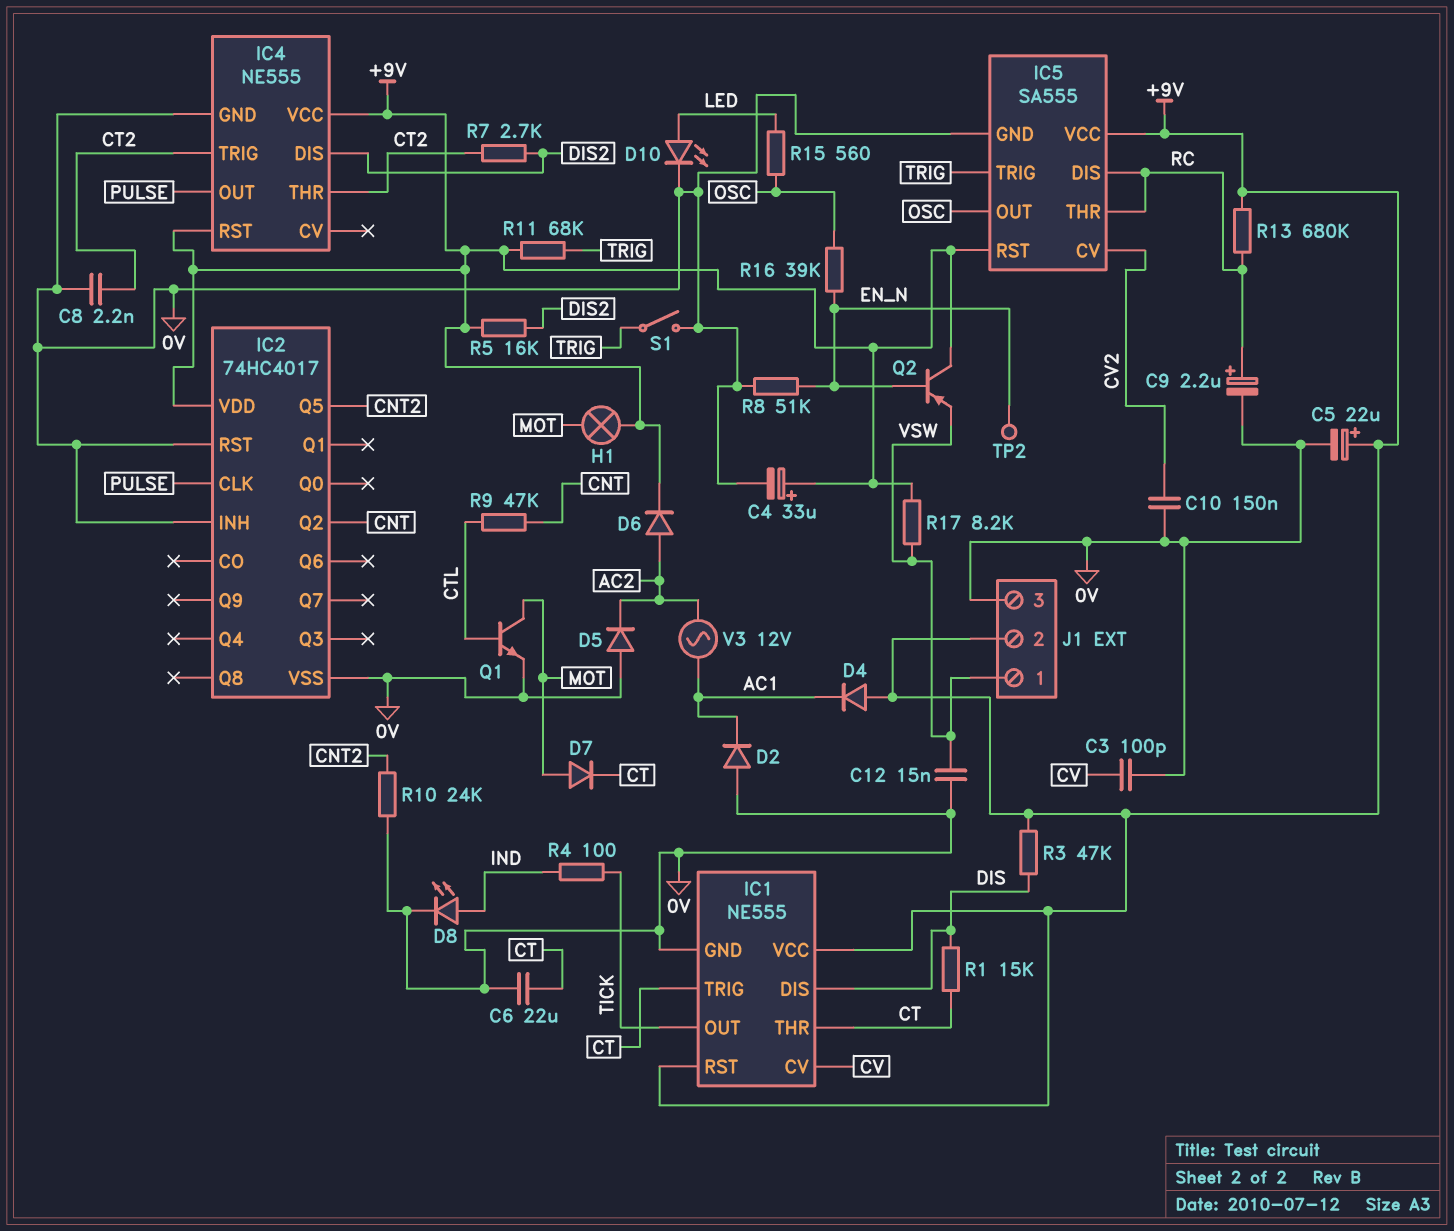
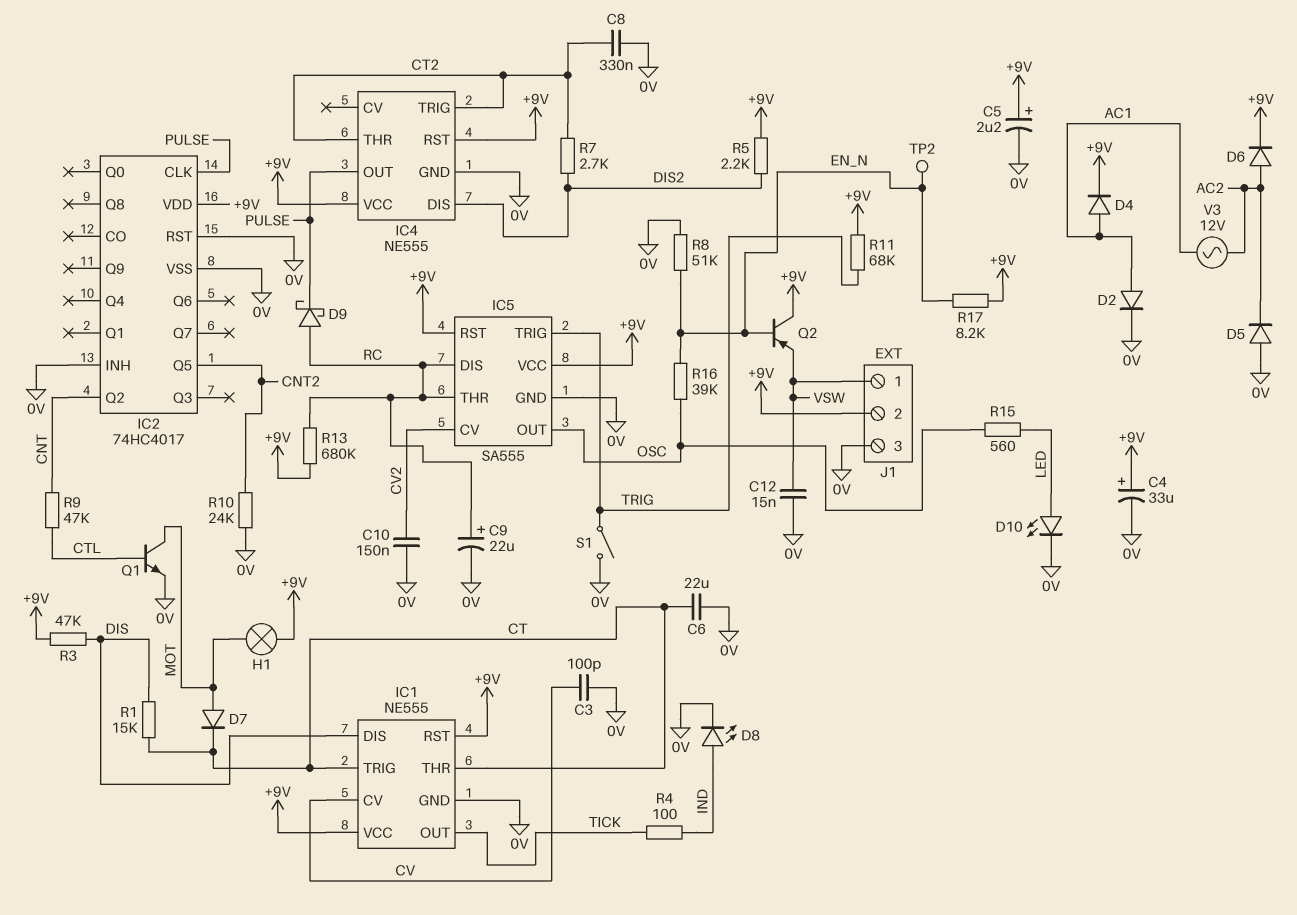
C5: 22uF (plus +9V, minus 0V) -> 2.2uF (plus +9V, minus 0V)
C8: 2.2nF (0V, CT2) -> 330nF (0V, CT2)
C9: 2.2uF (plus RC, minus 0V) -> 22uF (plus RC, minus 0V)
D2: diode (A 0V, K AC1) -> diode (A AC1, K 0V)
D4: diode (A +9V, K AC1) -> diode (A AC1, K +9V)
D9: none -> schottky (A RC, K PULSE)
R5: 16k (+9V, DIS2) -> 2.2k (+9V, DIS2)
R17: 8.2k (+9V, VSW) -> 8.2k (+9V, EN_N)

